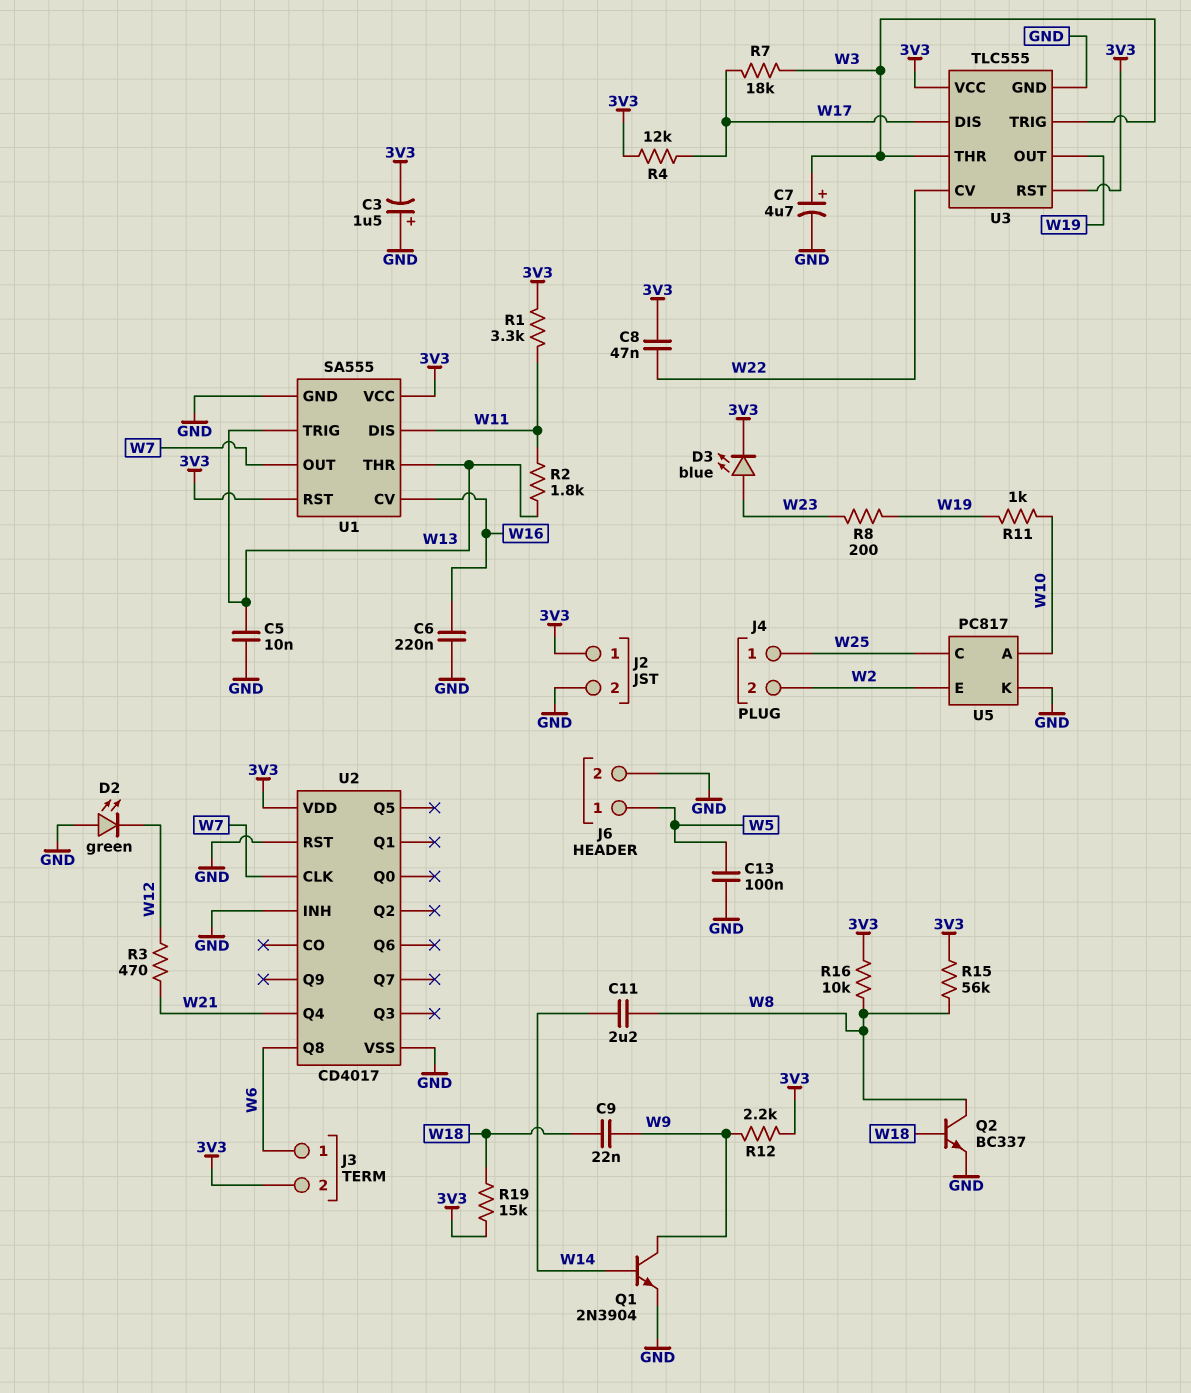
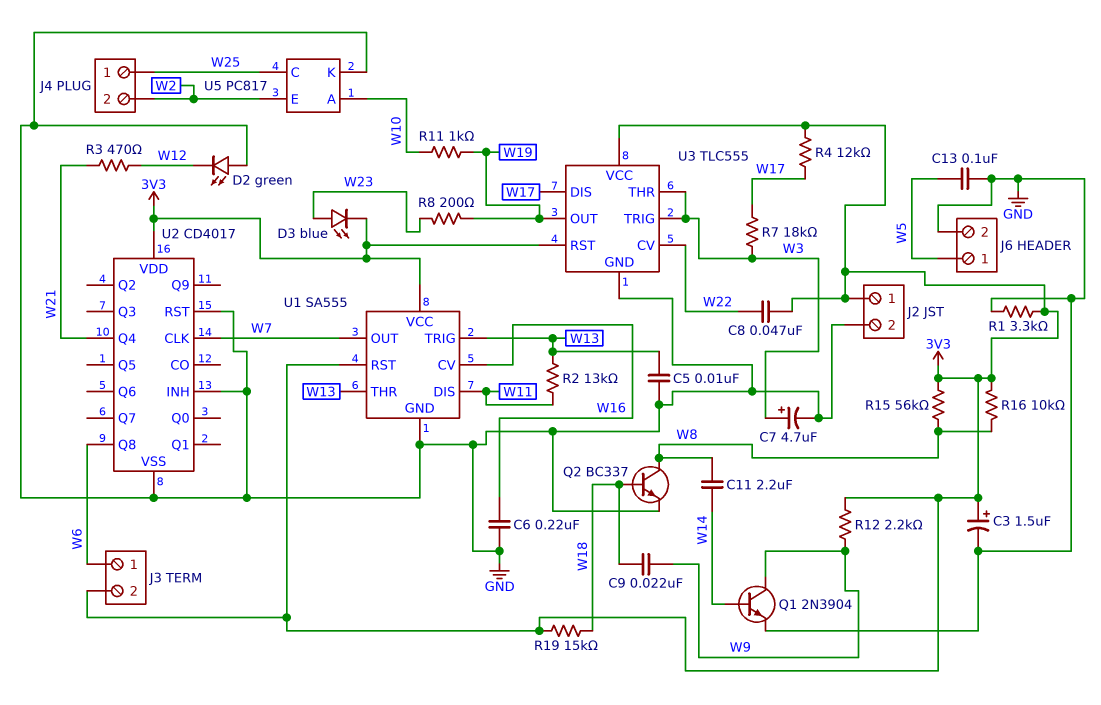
C3: 1.5uF (plus GND, minus 3V3) -> 1.5uF (plus 3V3, minus GND)
R1: 3.3k (3V3, W11) -> 3.3k (3V3, GND)
R2: 1.8k (W11, W13) -> 13k (W11, W13)

